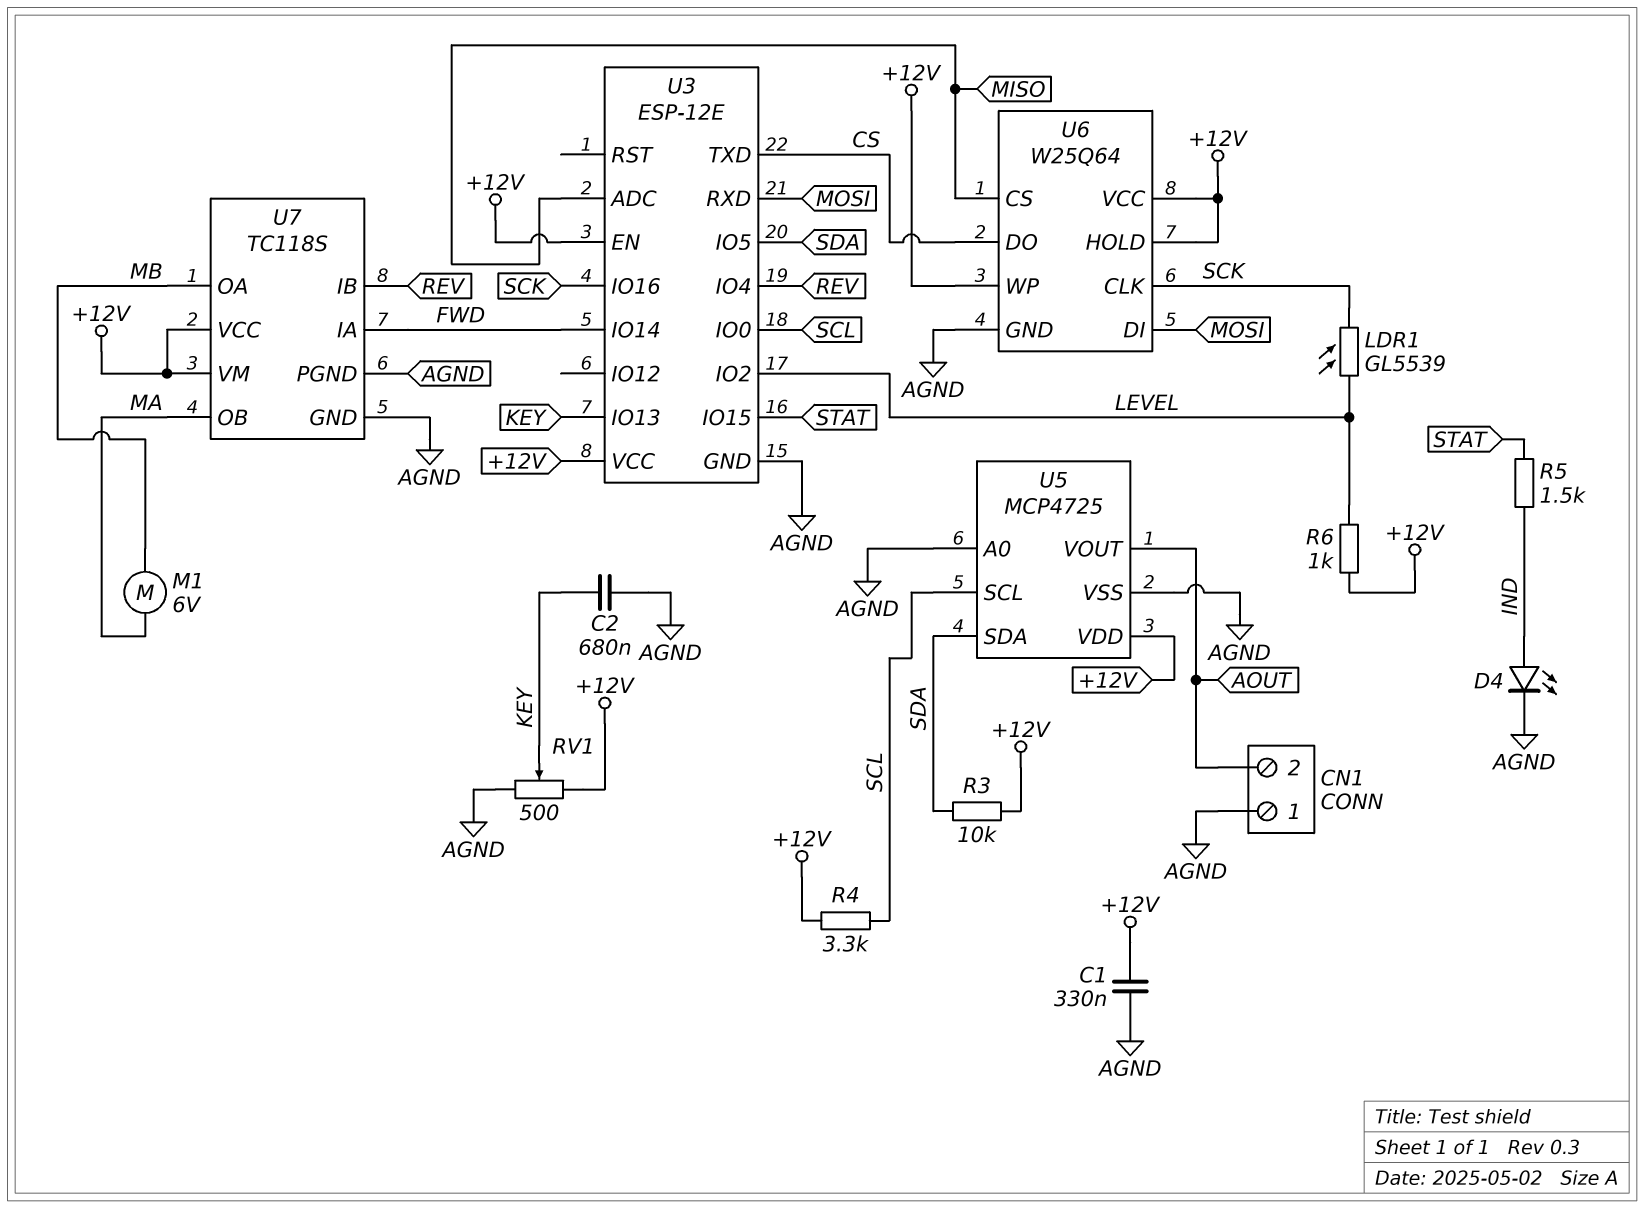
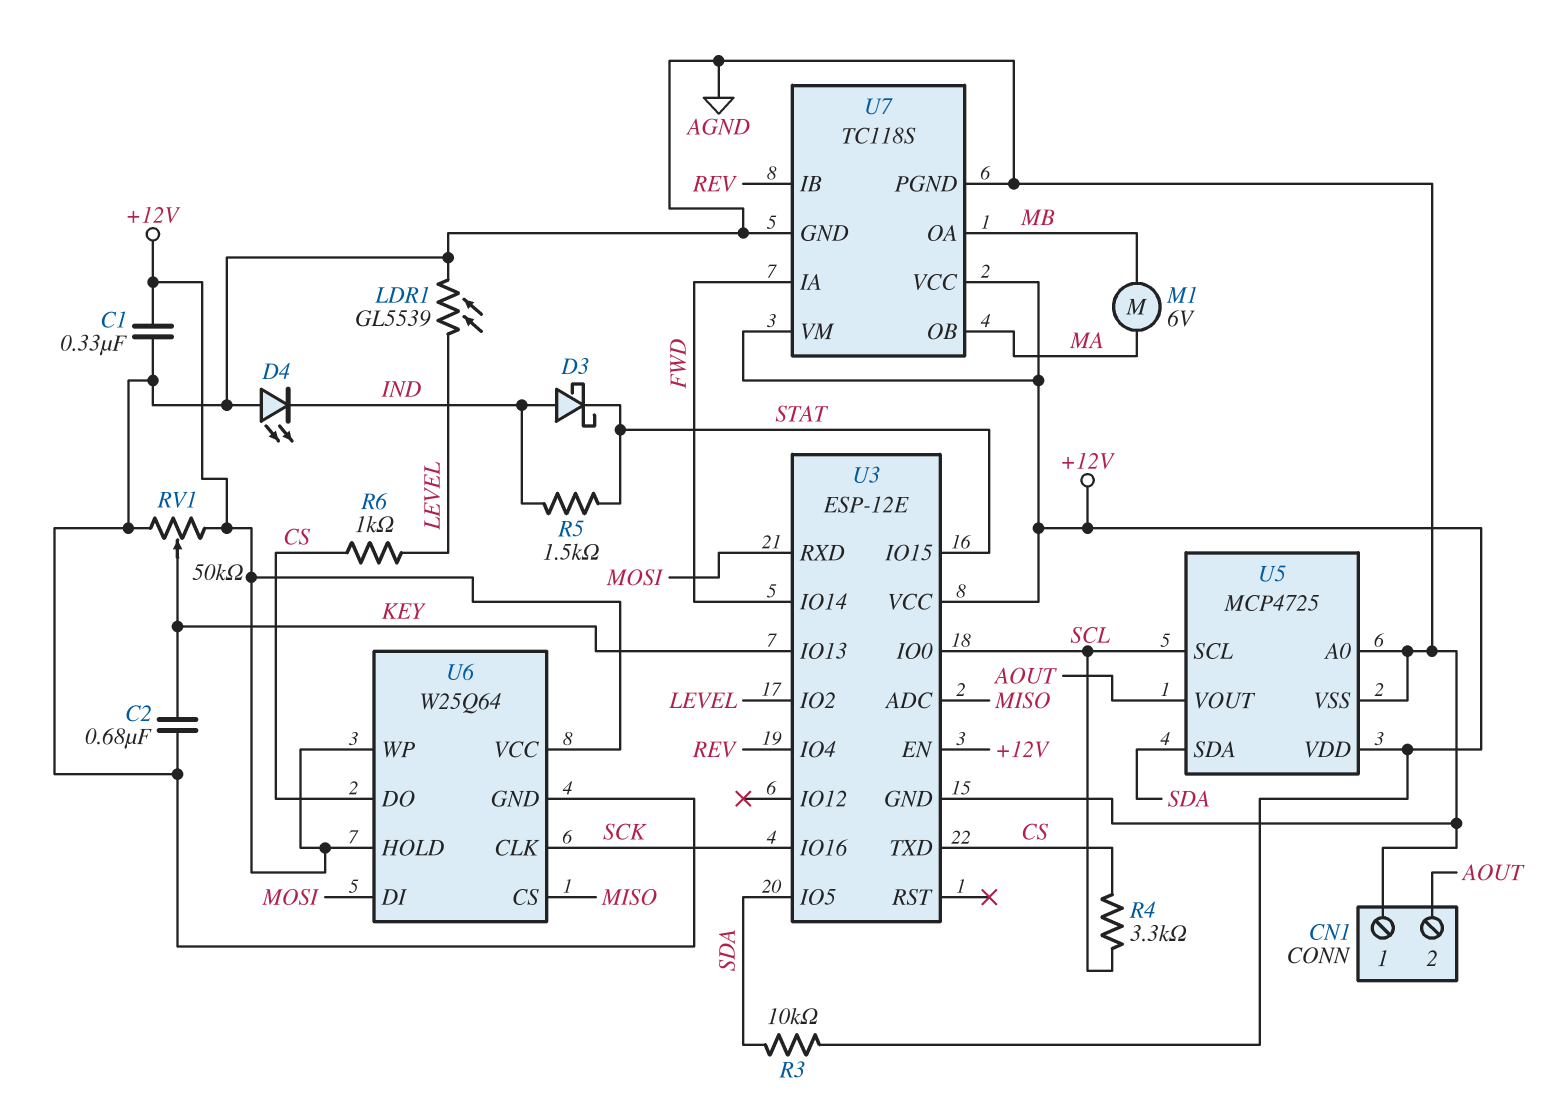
D3: none -> schottky (A IND, K STAT)
D4: LED (A IND, K AGND) -> LED (A AGND, K IND)
LDR1: GL5539 (LEVEL, SCK) -> GL5539 (AGND, LEVEL)
R4: 3.3k (+12V, SCL) -> 3.3k (CS, SCL)
R6: 1k (+12V, LEVEL) -> 1k (CS, LEVEL)
RV1: 500 (+12V, AGND, wiper KEY) -> 50k (+12V, AGND, wiper KEY)

